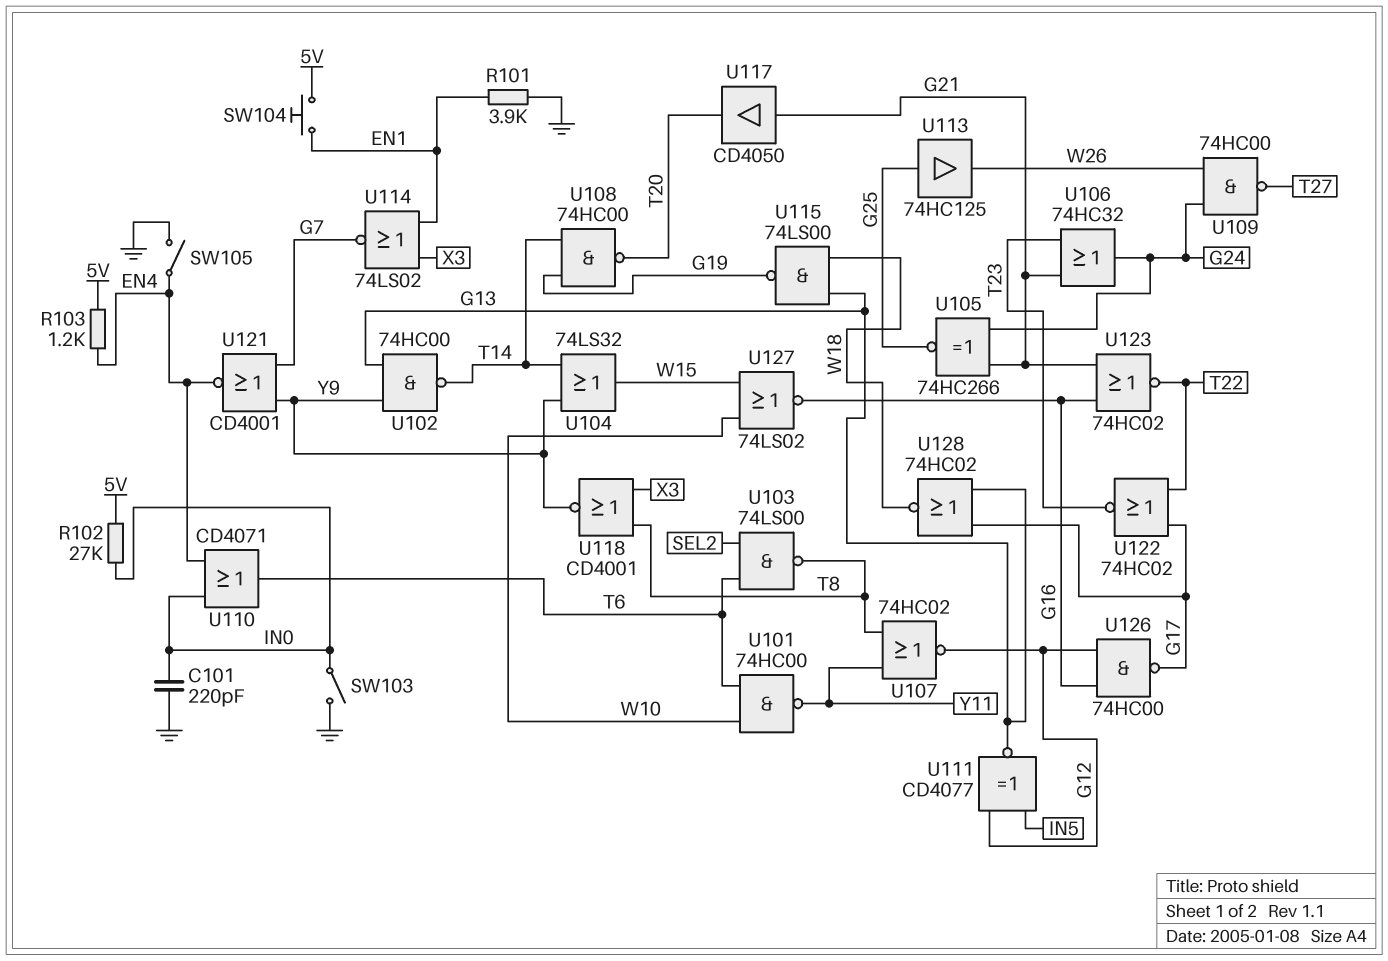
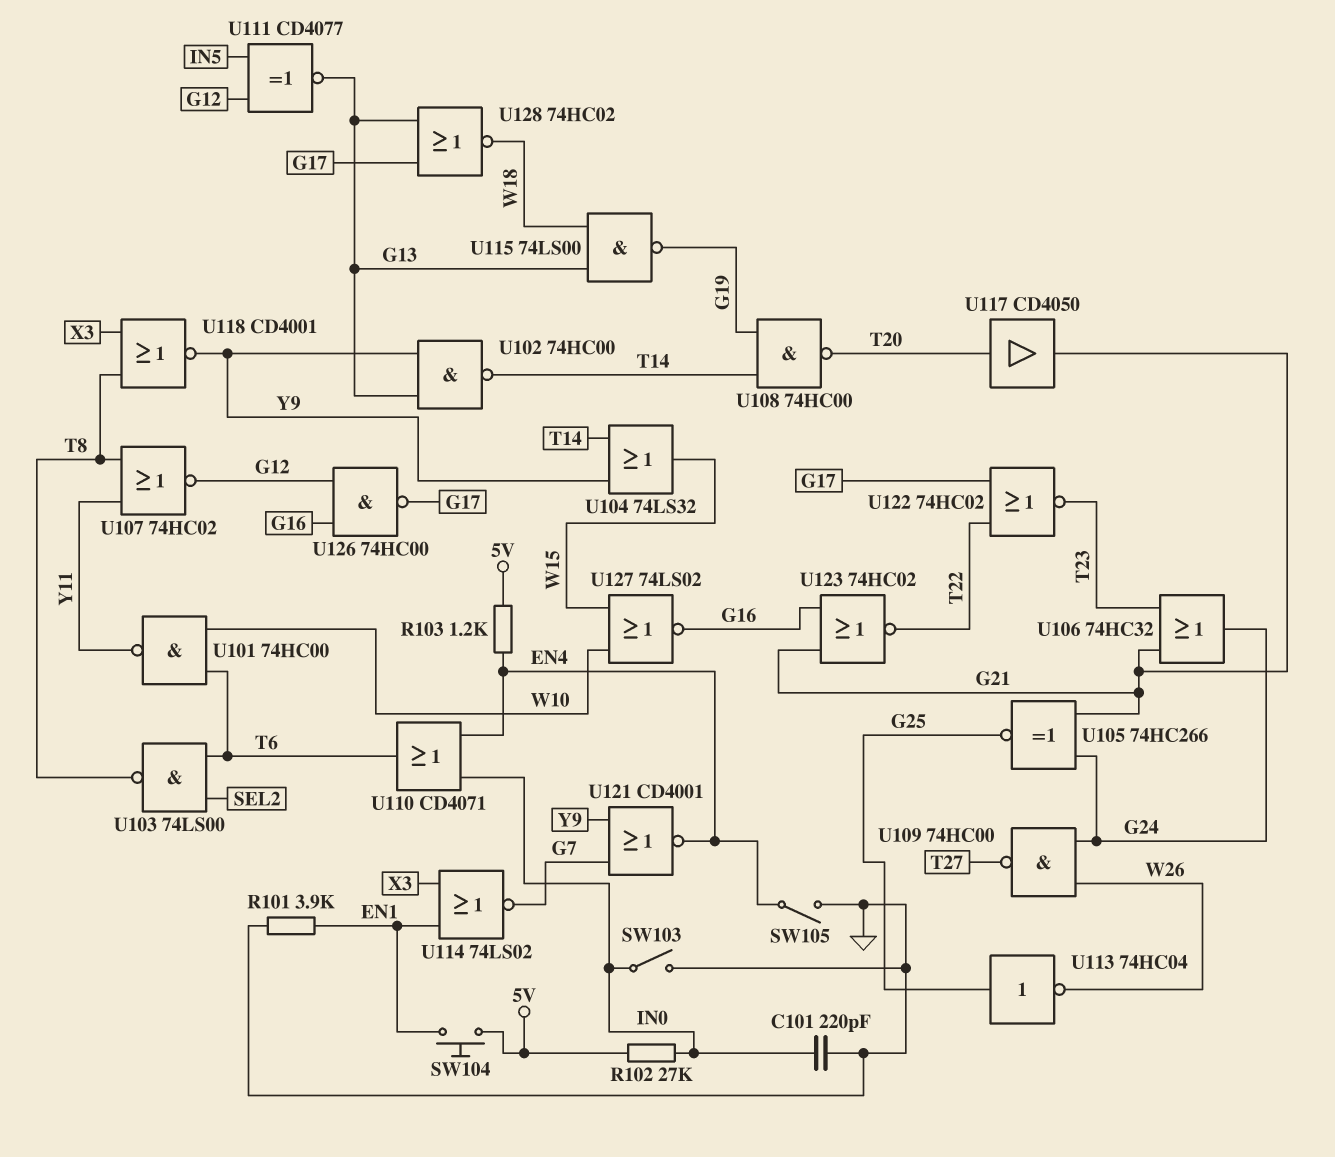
U113: buffer 74HC125 (in G25, out W26) -> NOT 74HC04 (in G25, out W26)
U117: buffer CD4050 (in G21, out T20) -> buffer CD4050 (in T20, out G21)

